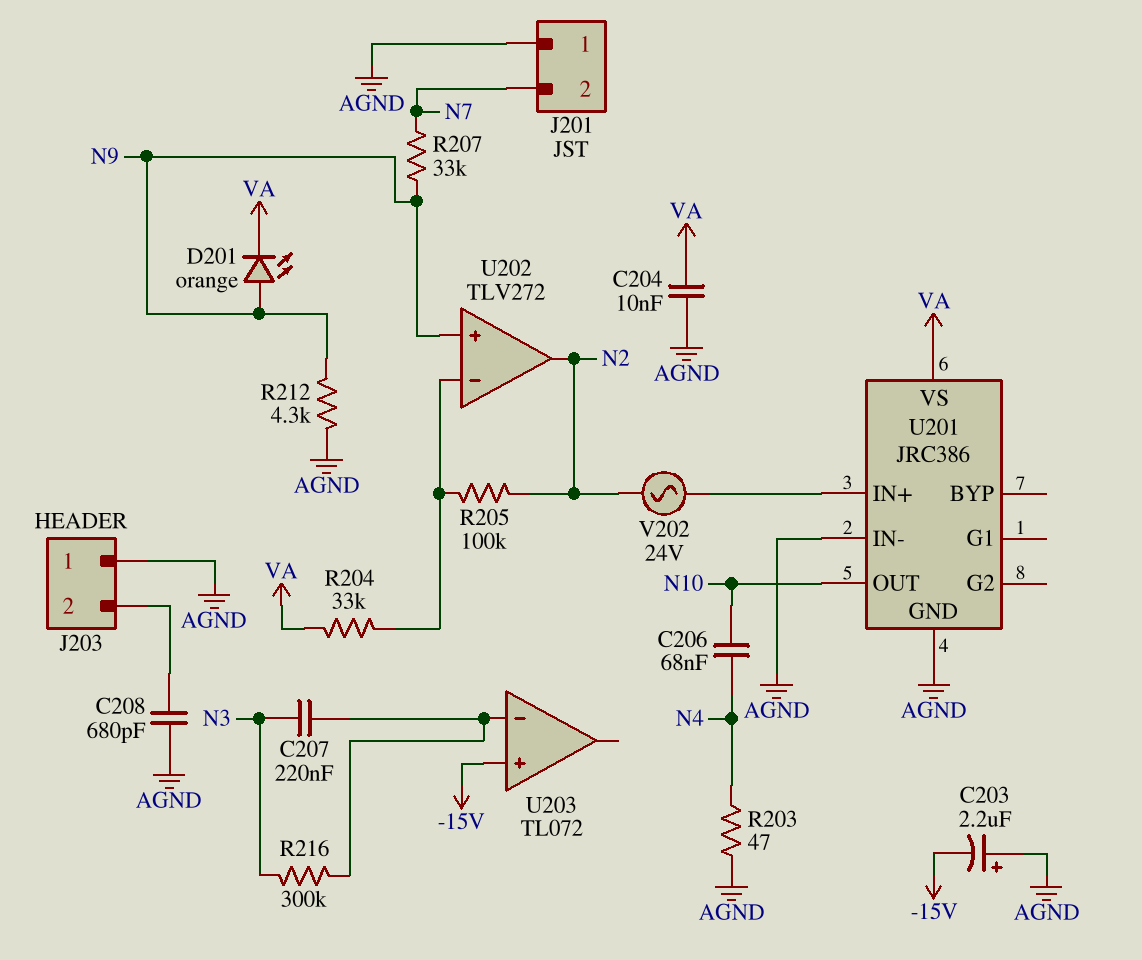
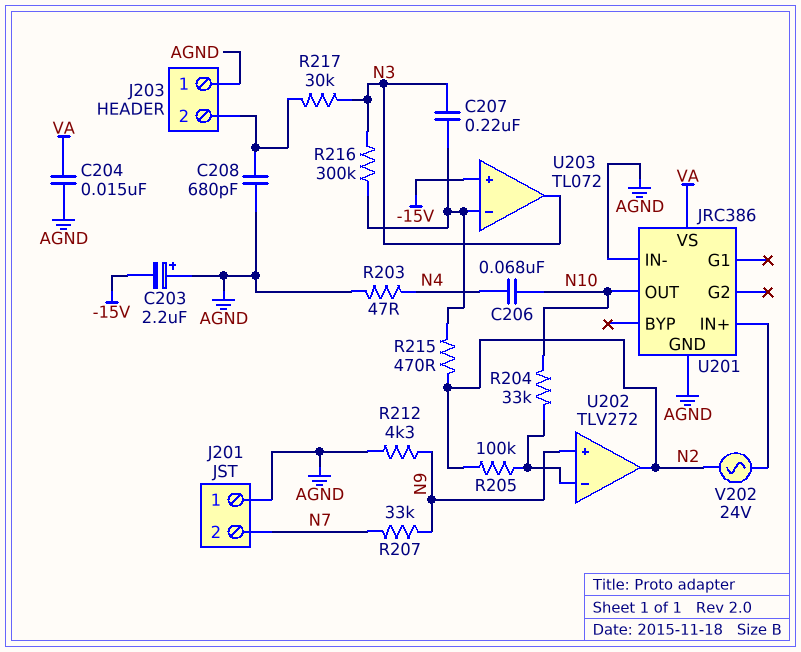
C204: 10nF (AGND, VA) -> 15nF (AGND, VA)
D201: LED orange (A N9, K VA) -> none
R204: 33k (U202/in-, VA) -> 33k (N10, U202/in-)
R215: none -> 470 (N2, U203/in-)
R217: none -> 30k (J203/2, N3)
U203 pin out: none -> N3

